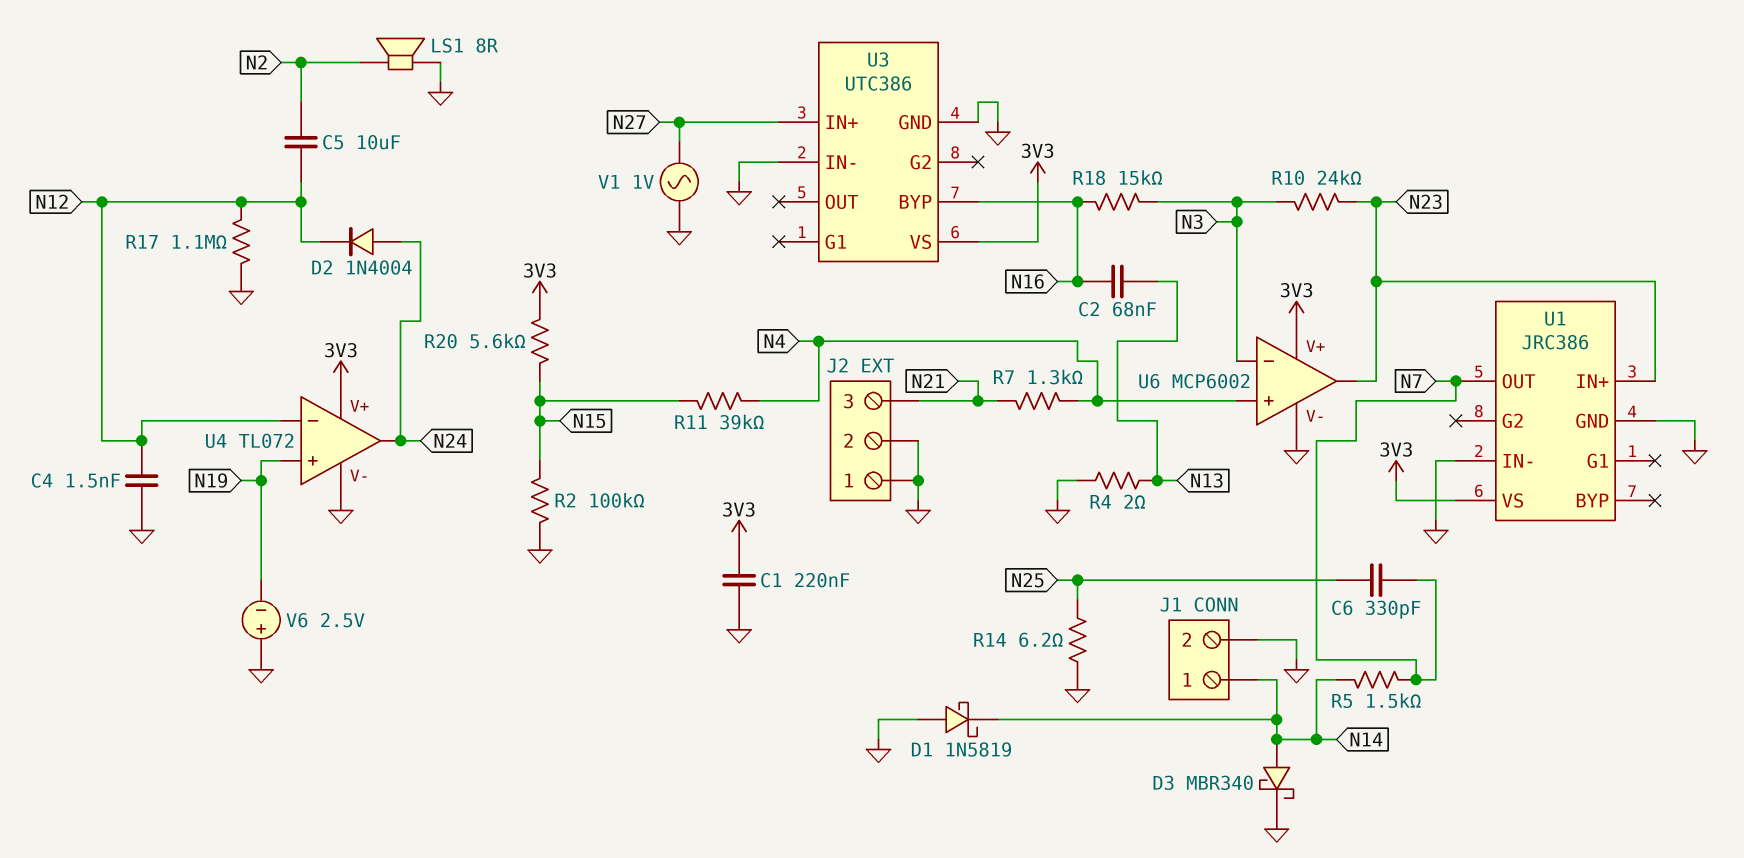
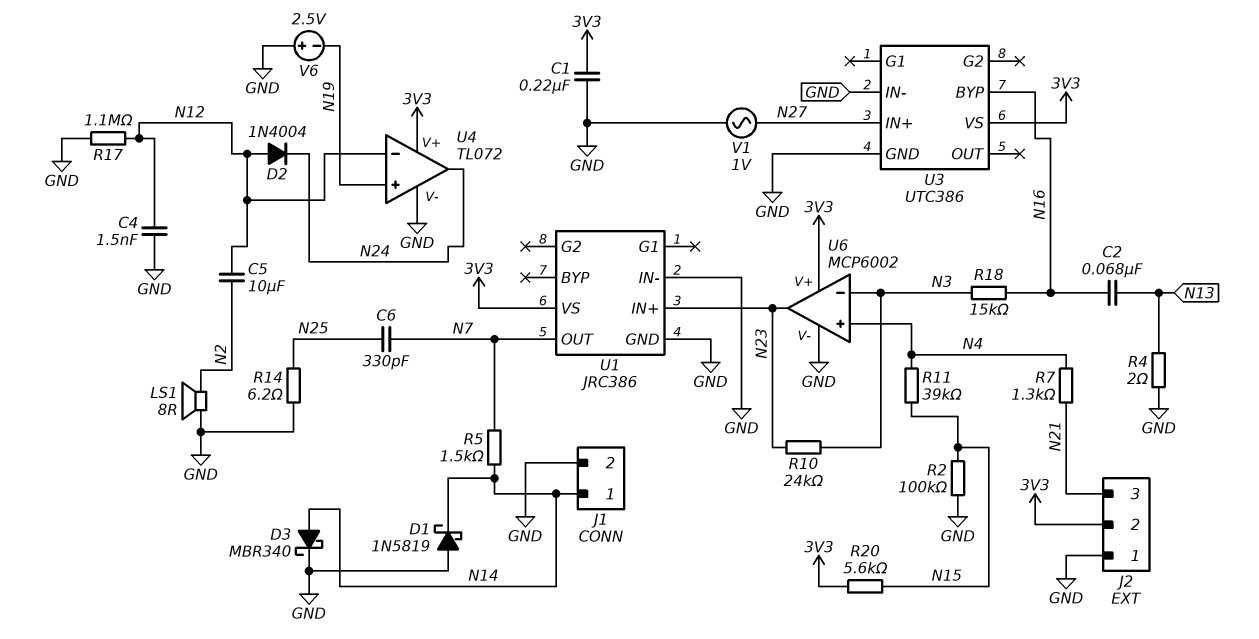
D2: diode 1N4004 (A N24, K N12) -> diode 1N4004 (A N12, K N24)
J2 pin 2: GND -> 3V3

